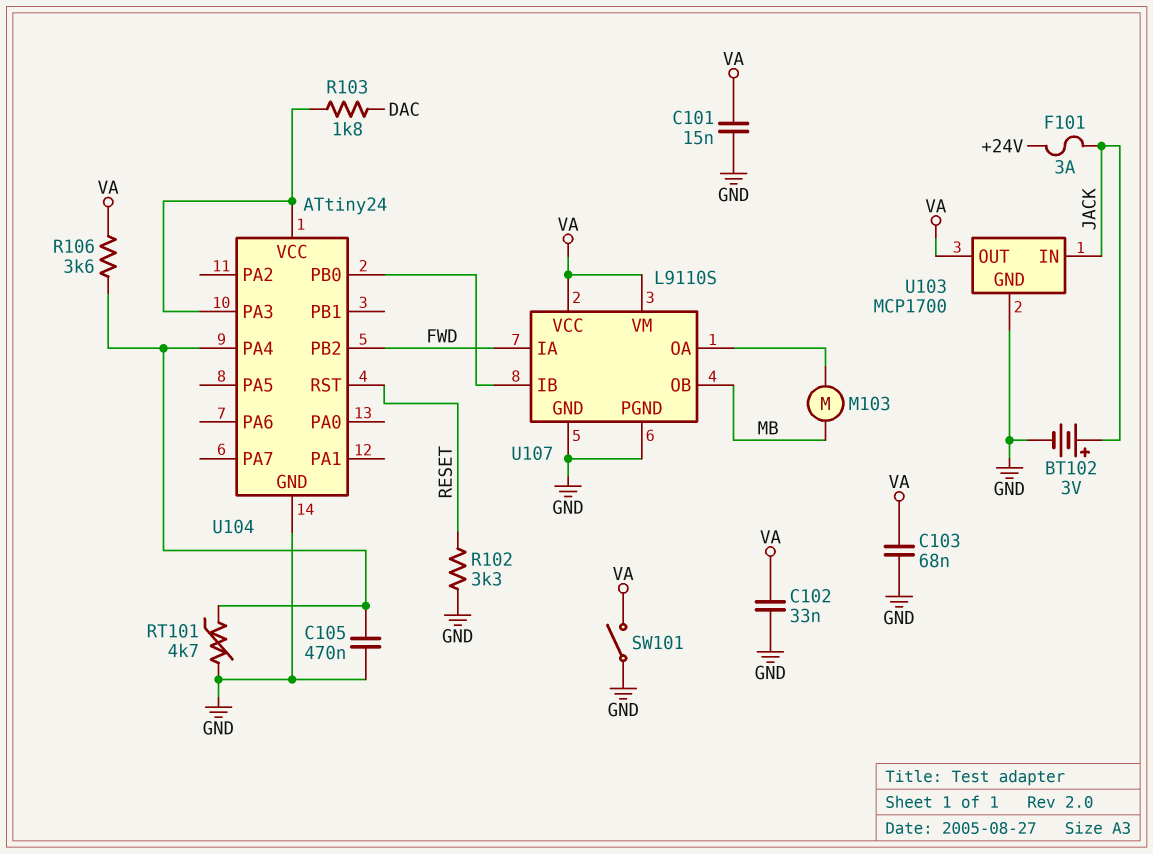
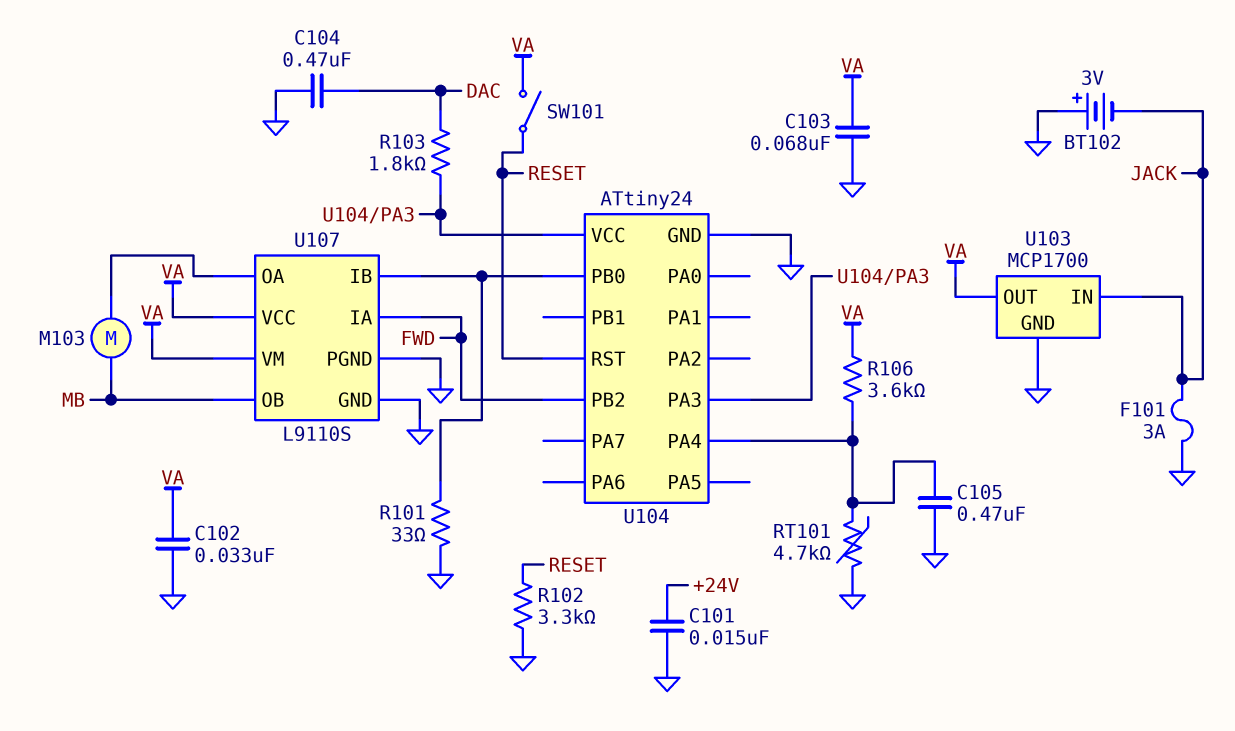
BT102: 3V (plus JACK, minus GND) -> 3V (plus GND, minus JACK)
C101: 15nF (GND, VA) -> 15nF (+24V, GND)
C104: none -> 470nF (DAC, GND)
F101: 3A (+24V, JACK) -> 3A (GND, JACK)
R101: none -> 33 (GND, U104/PB0)
SW101: switch (GND, VA) -> switch (RESET, VA)

